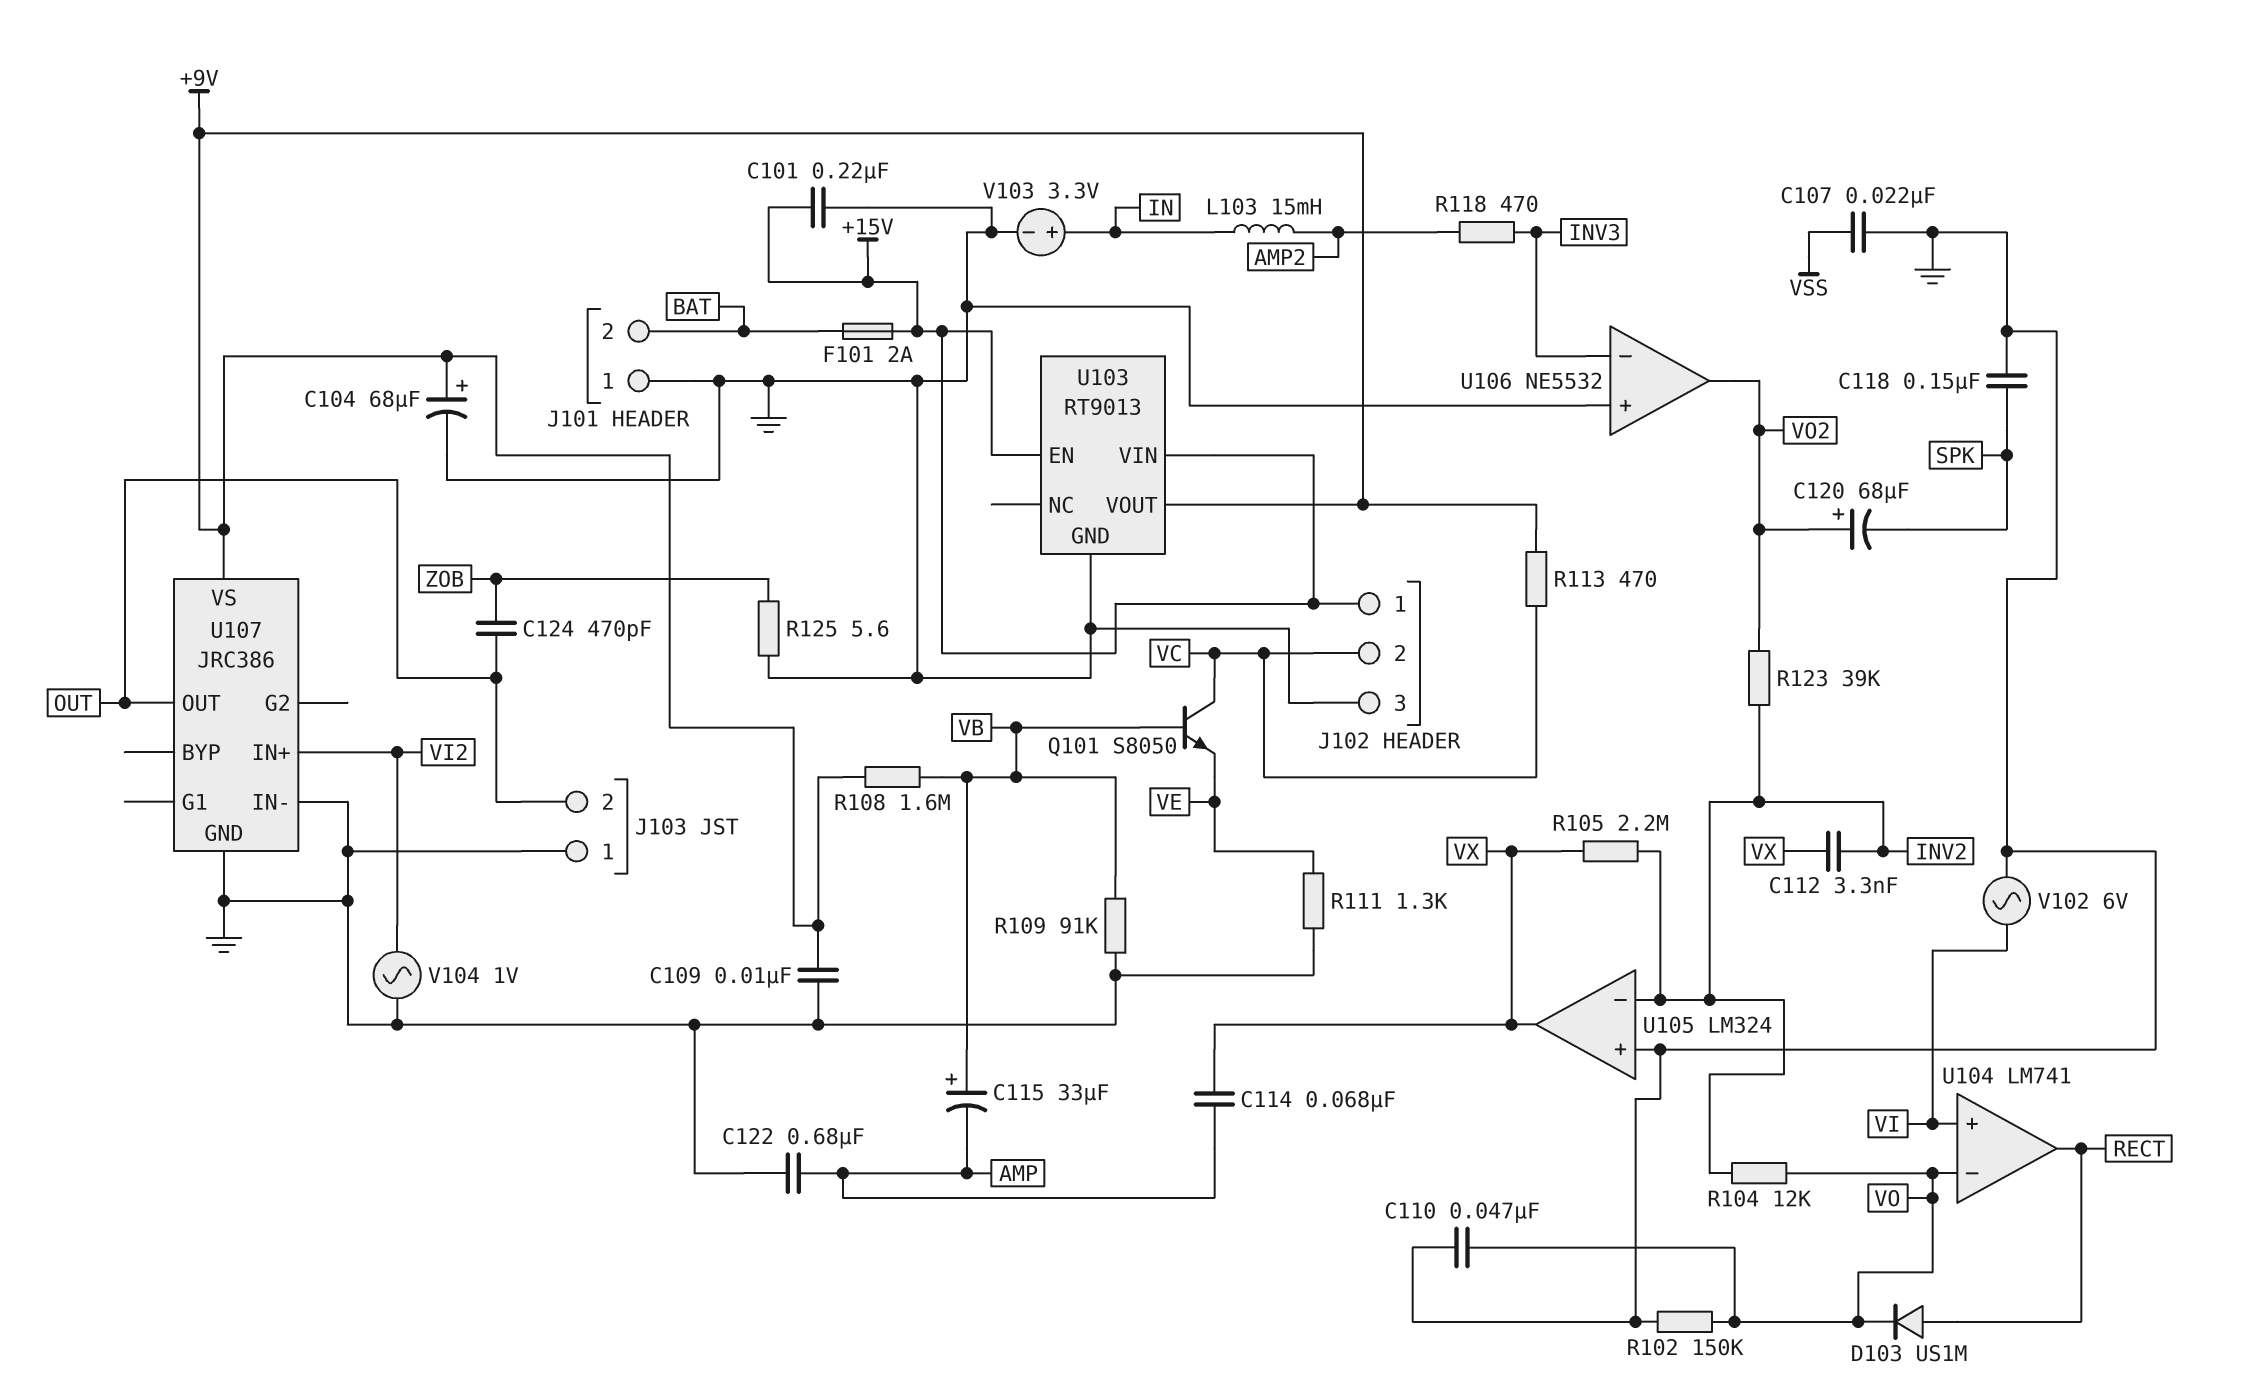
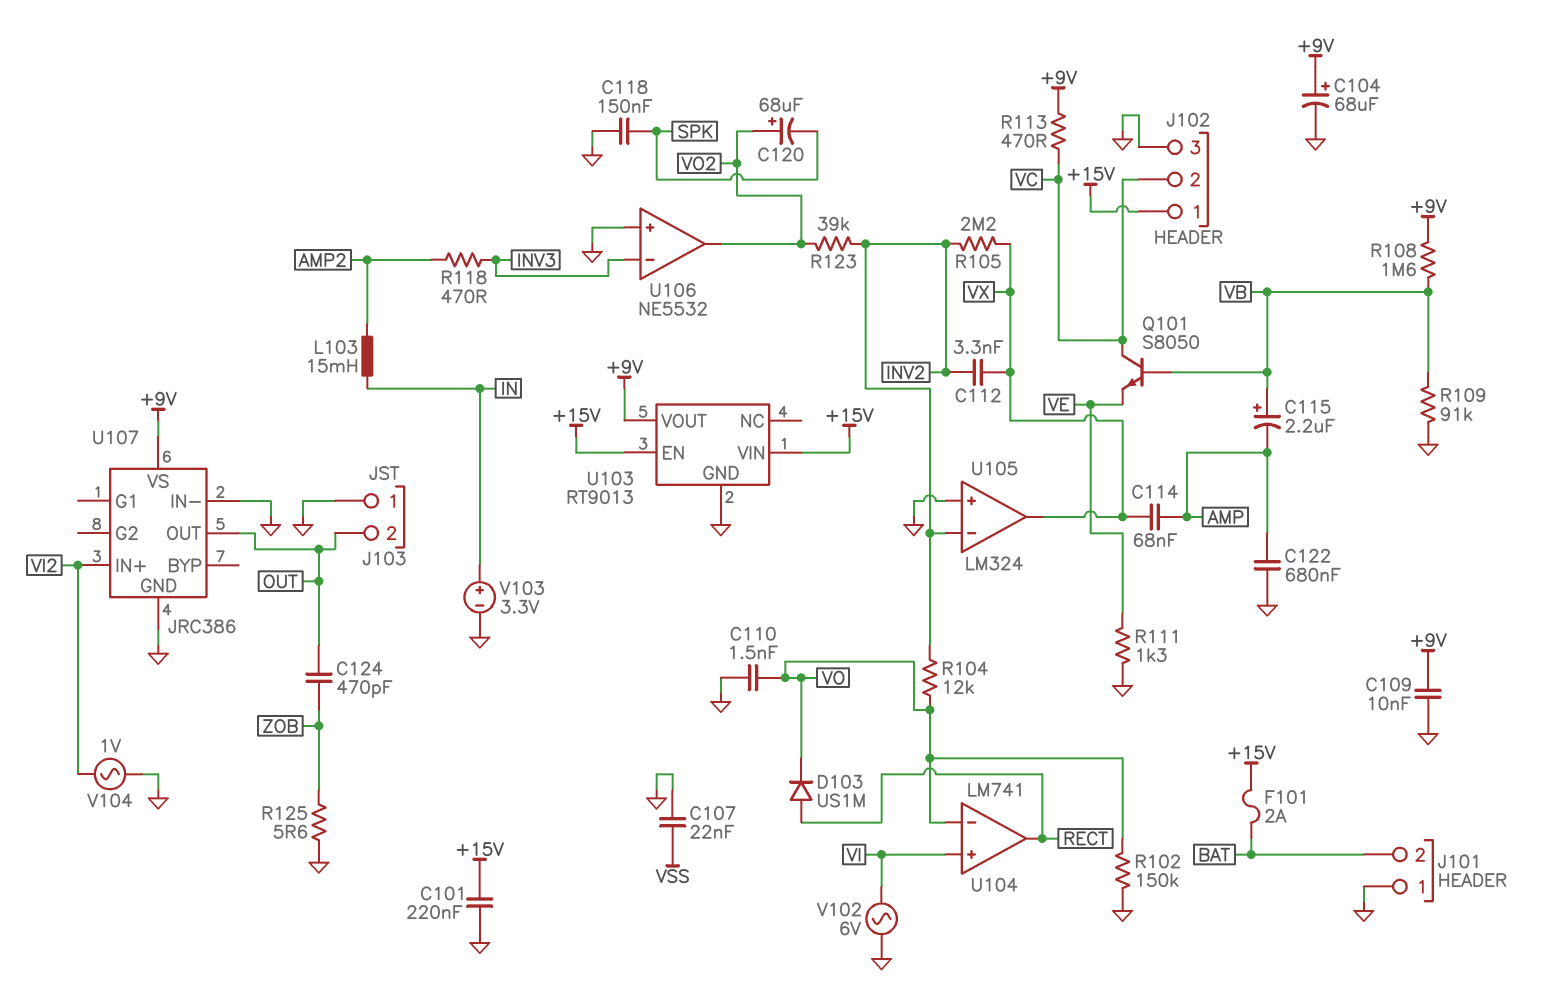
C110: 47nF (GND, VO) -> 1.5nF (GND, VO)
C115: 33uF (plus VB, minus AMP) -> 2.2uF (plus VB, minus AMP)

